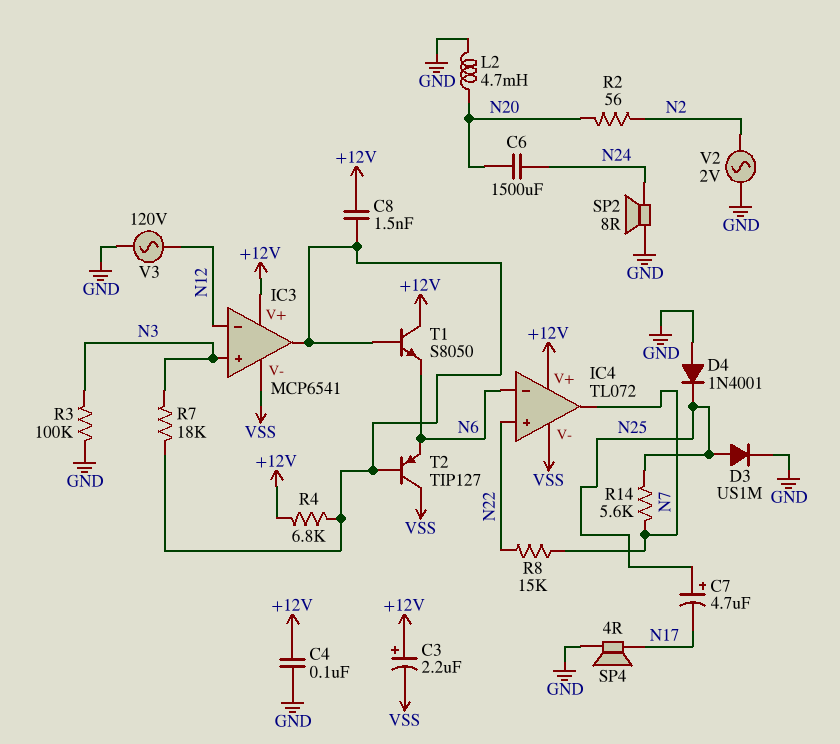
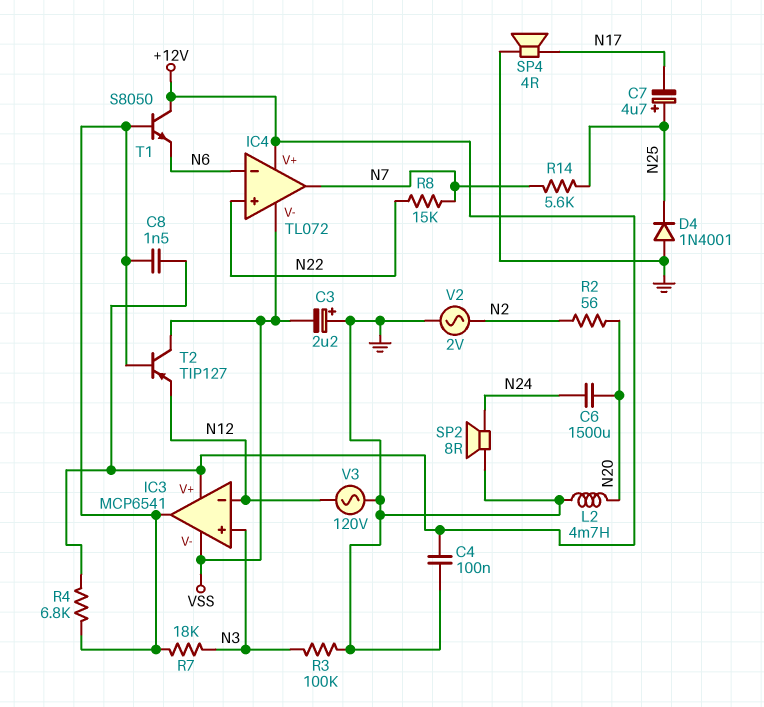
C3: 2.2uF (plus +12V, minus VSS) -> 2.2uF (plus GND, minus VSS)
D3: diode US1M (A N25, K GND) -> none
T2: PNP TIP127 (B IC3/out, C VSS, E N6) -> PNP TIP127 (B IC3/out, C VSS, E N12)

